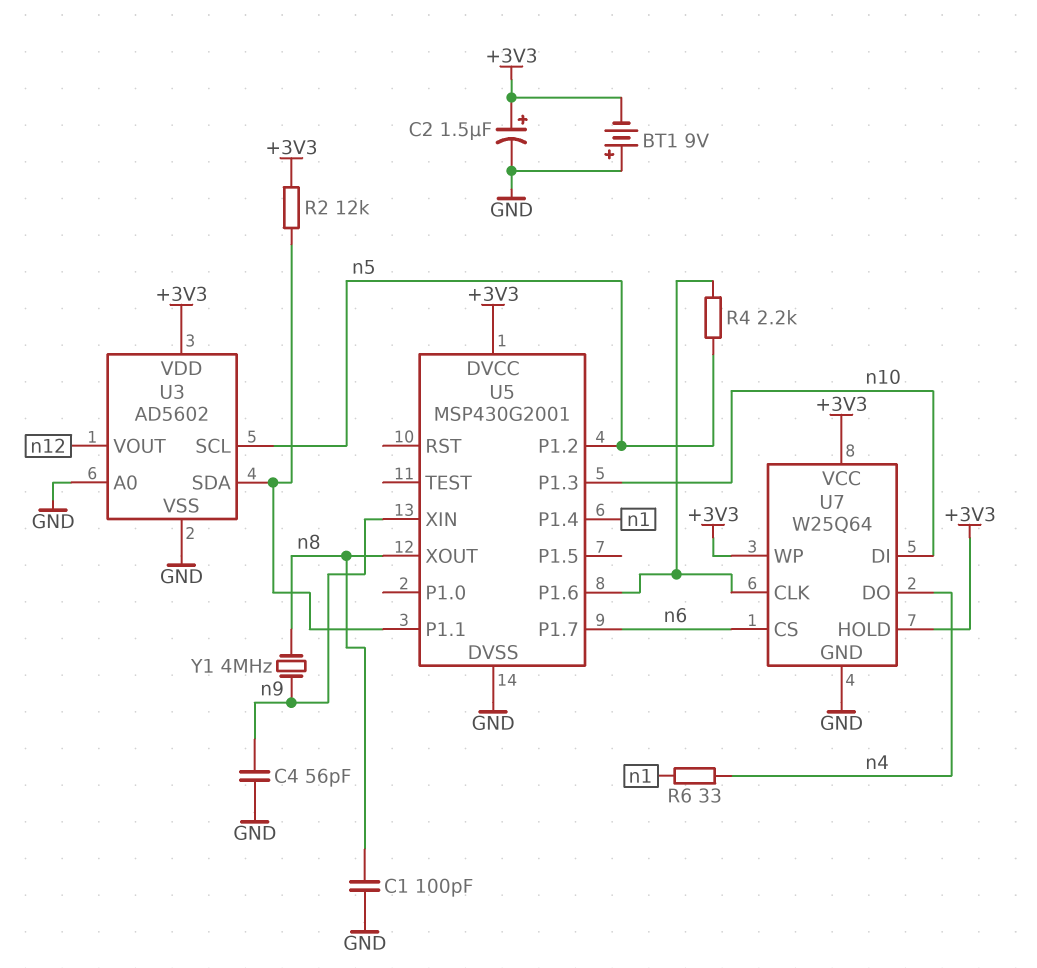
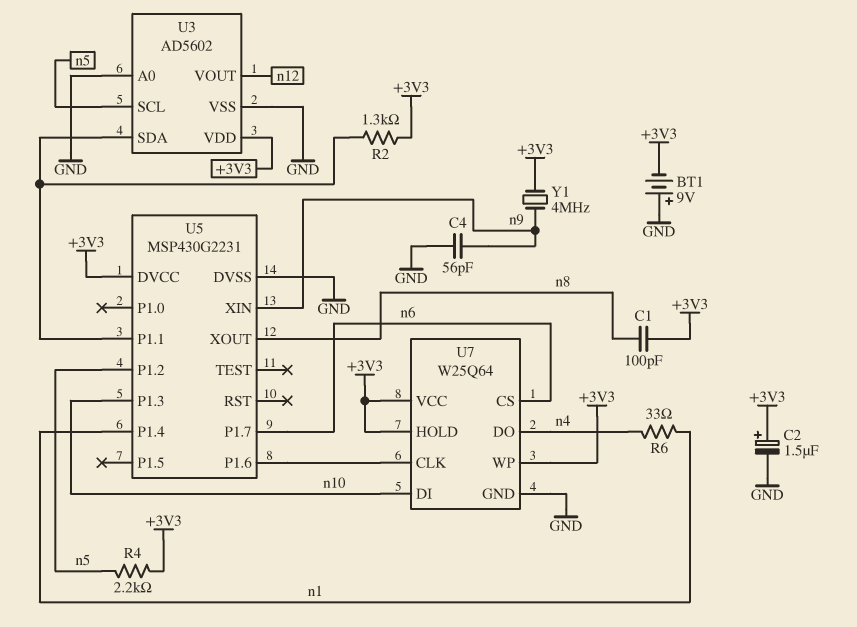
C1: 100pF (GND, n8) -> 100pF (+3V3, n8)
R2: 12k (+3V3, U3/SDA) -> 1.3k (+3V3, U3/SDA)
R4: 2.2k (U5/P1.6, n5) -> 2.2k (+3V3, n5)
U5: MSP430G2001 -> MSP430G2231
Y1: 4MHz (n8, n9) -> 4MHz (+3V3, n9)

